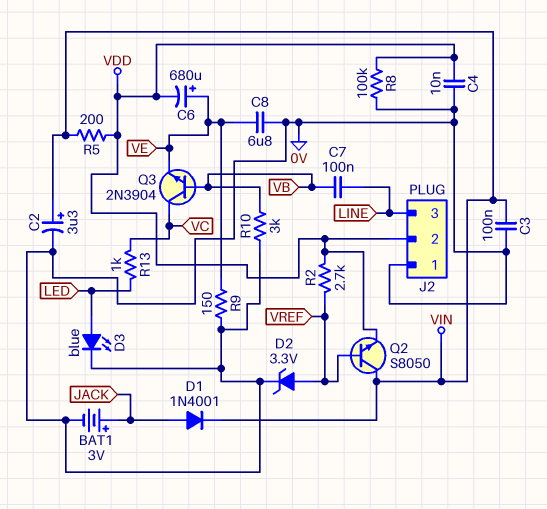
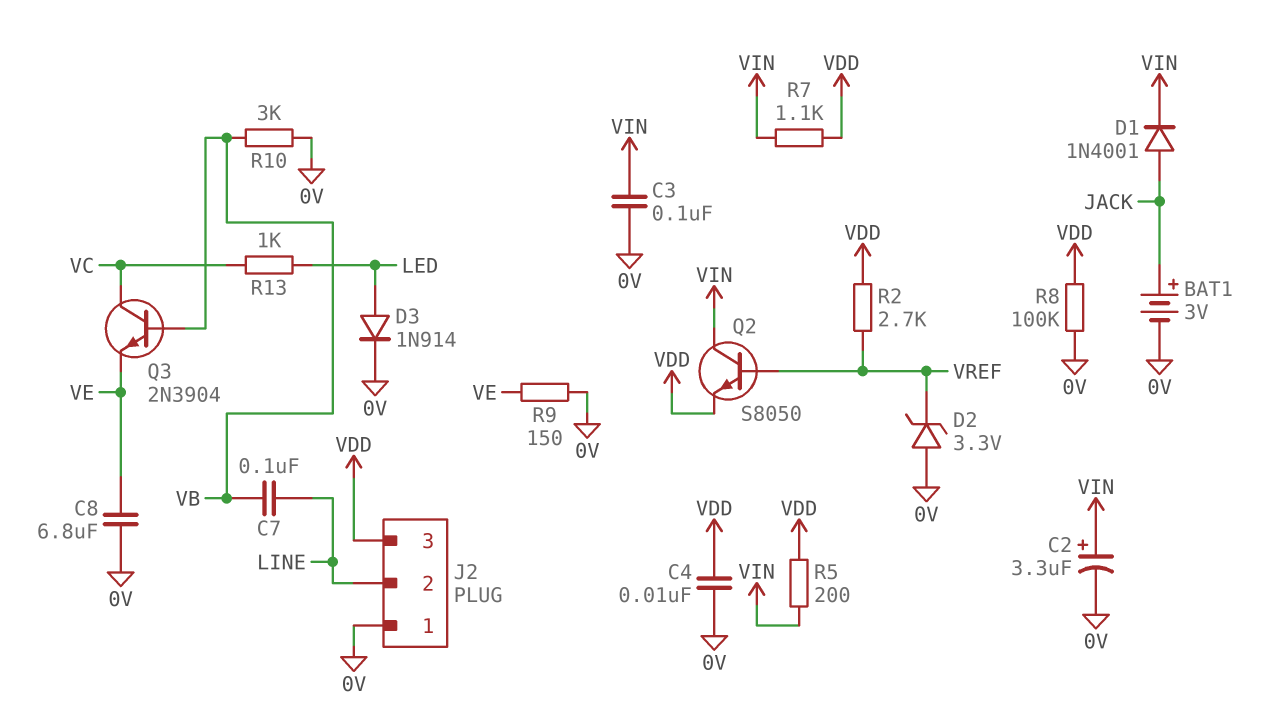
C6: 680uF (plus VE, minus VDD) -> none
D2: zener 3.3V (A VREF, K 0V) -> zener 3.3V (A 0V, K VREF)
D3: LED blue (A LED, K 0V) -> diode 1N914 (A LED, K 0V)
J2 pin 2: VDD -> LINE
J2 pin 3: LINE -> VDD
R7: none -> 1.1k (VDD, VIN)

